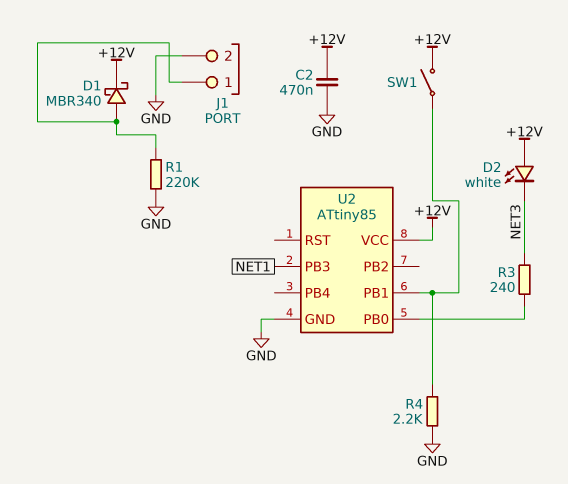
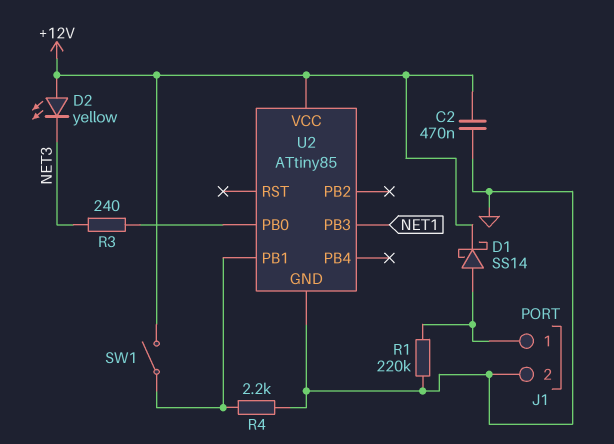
D1: schottky MBR340 (A J1/1, K +12V) -> schottky SS14 (A J1/1, K +12V)
D2: LED white (A +12V, K NET3) -> LED yellow (A +12V, K NET3)

